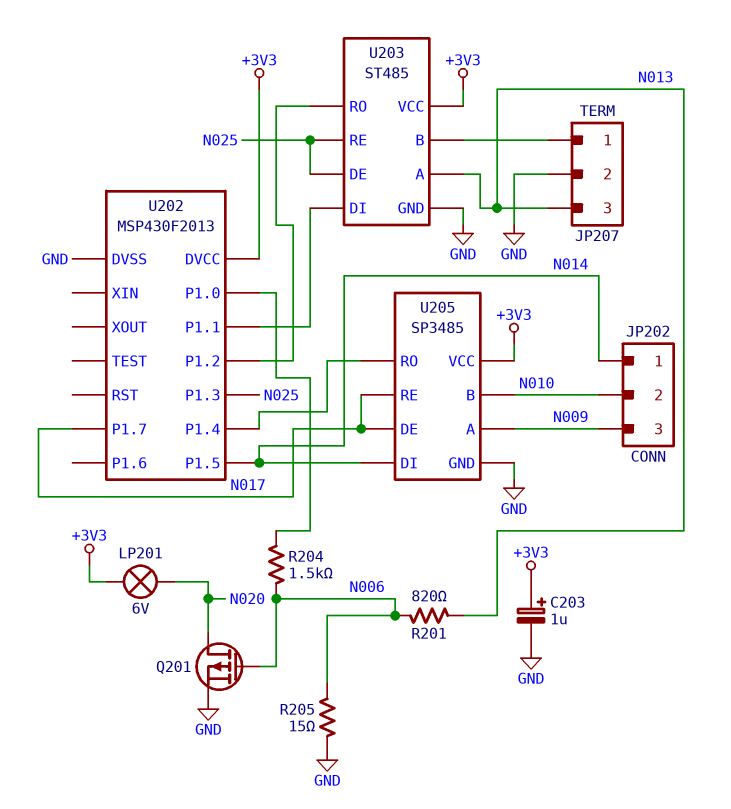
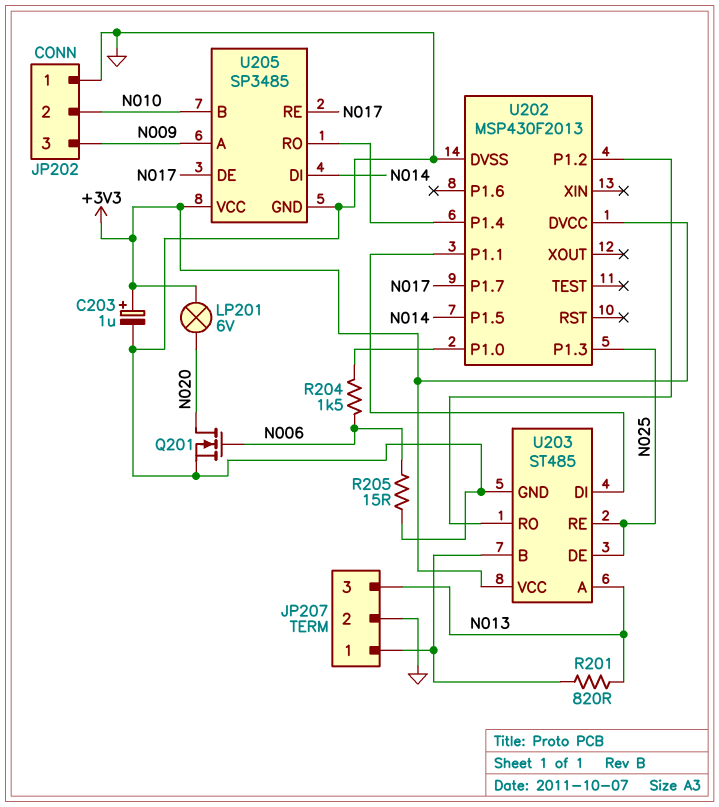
JP202 pin 1: N014 -> GND
Q201: PMOS (G N006, D N020, S GND) -> NMOS (G N006, D N020, S GND)
R201: 820 (N006, N013) -> 820 (JP207/1, N013)

